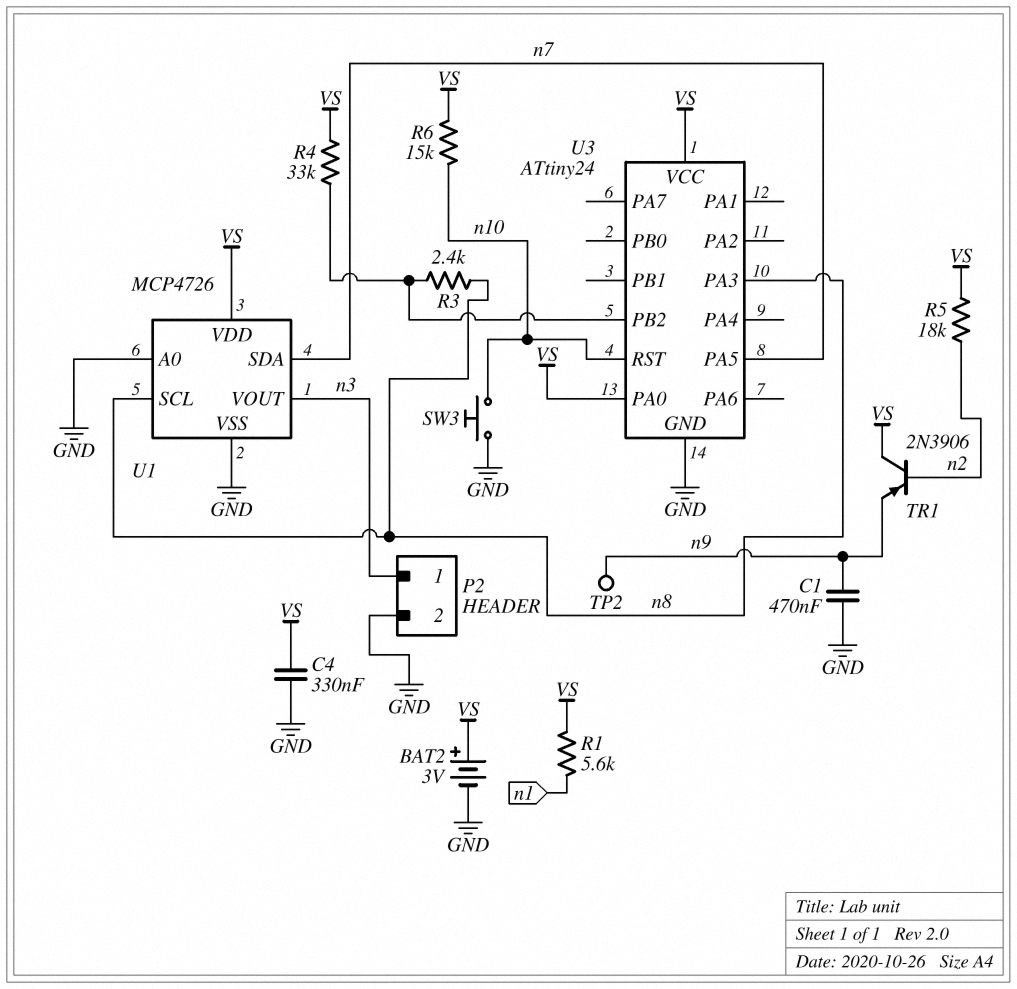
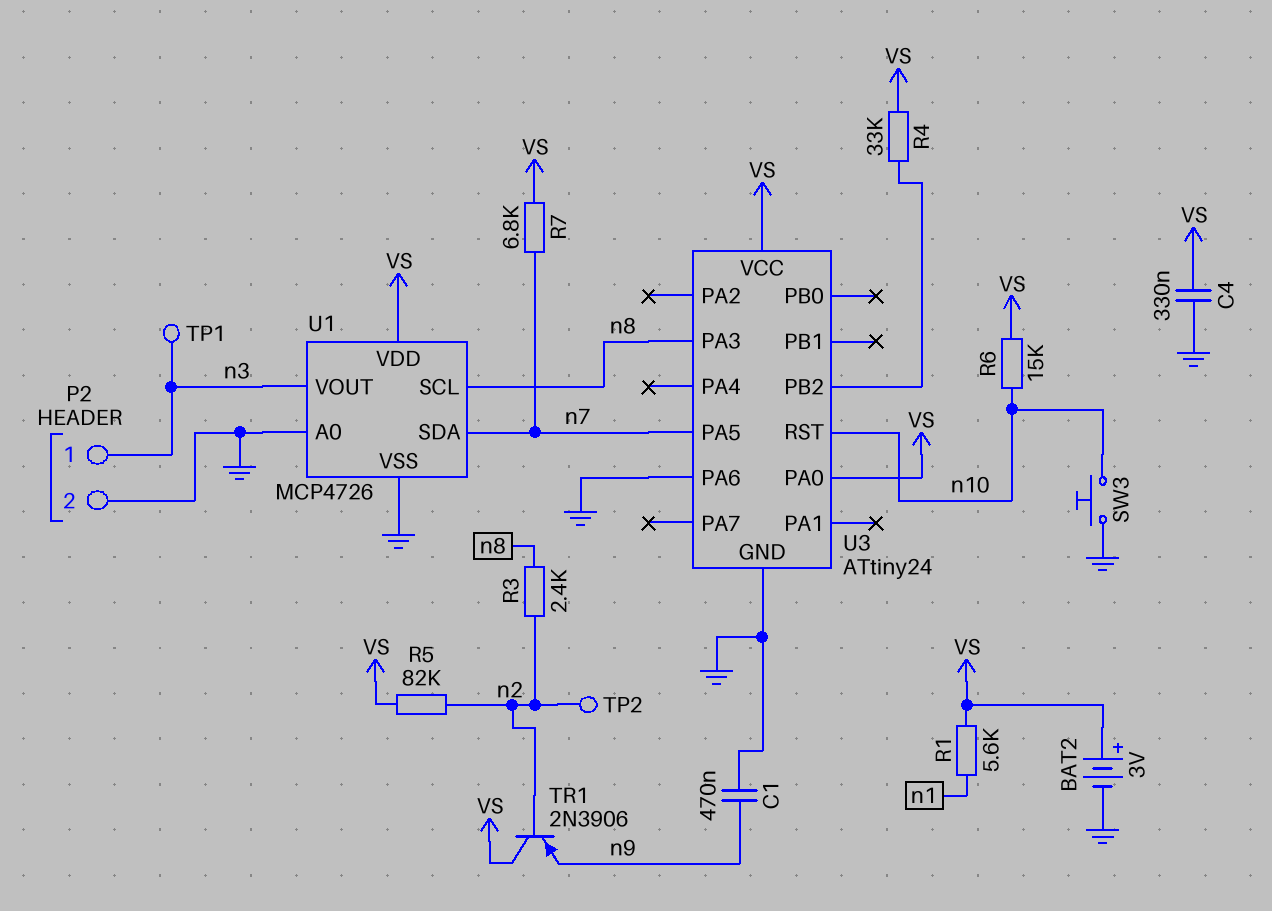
R3: 2.4k (U3/PB2, n8) -> 2.4k (n2, n8)
R5: 18k (VS, n2) -> 82k (VS, n2)
R7: none -> 6.8k (VS, n7)
TP1: none -> test point (n3)
TP2: test point (n9) -> test point (n2)
U3 pin PA6: none -> GND

